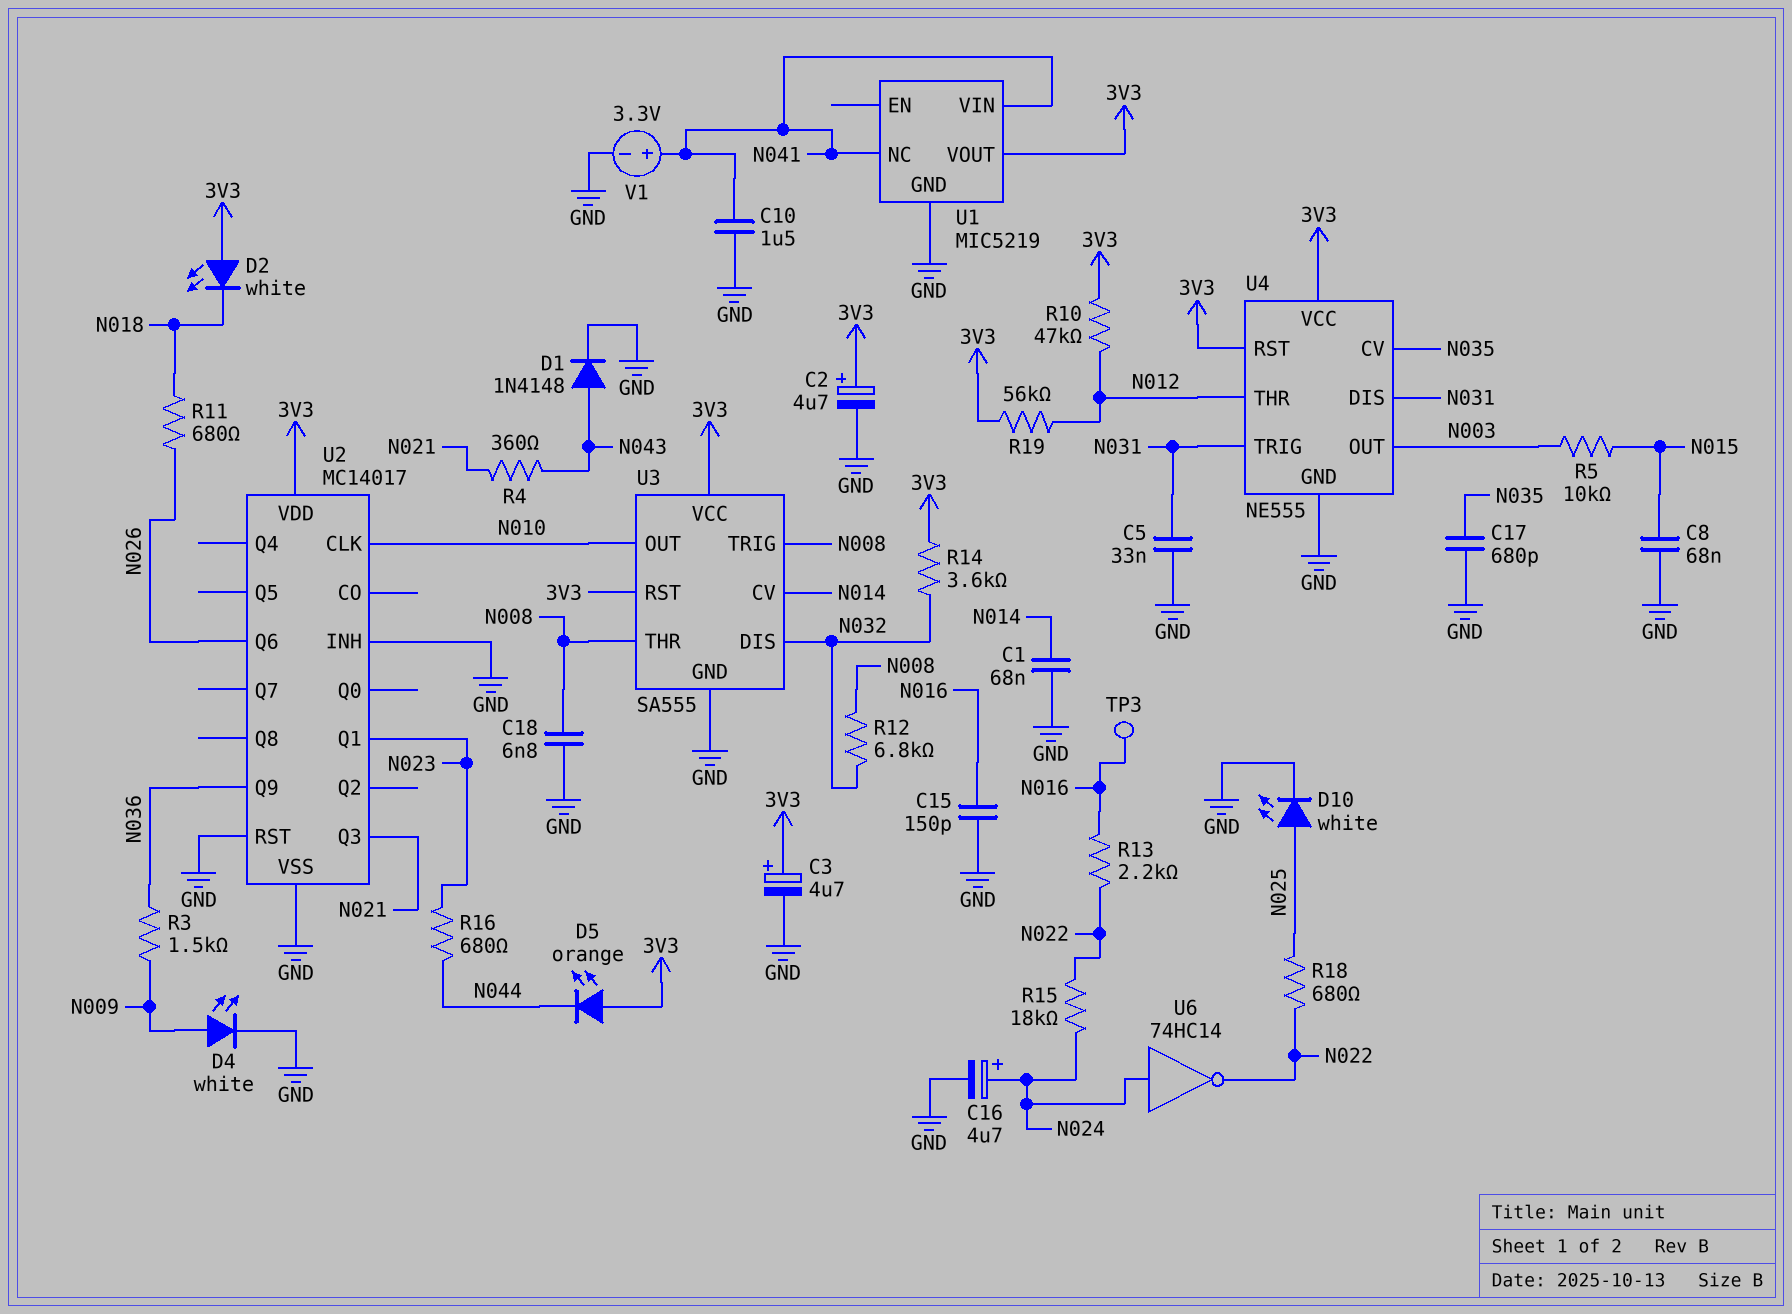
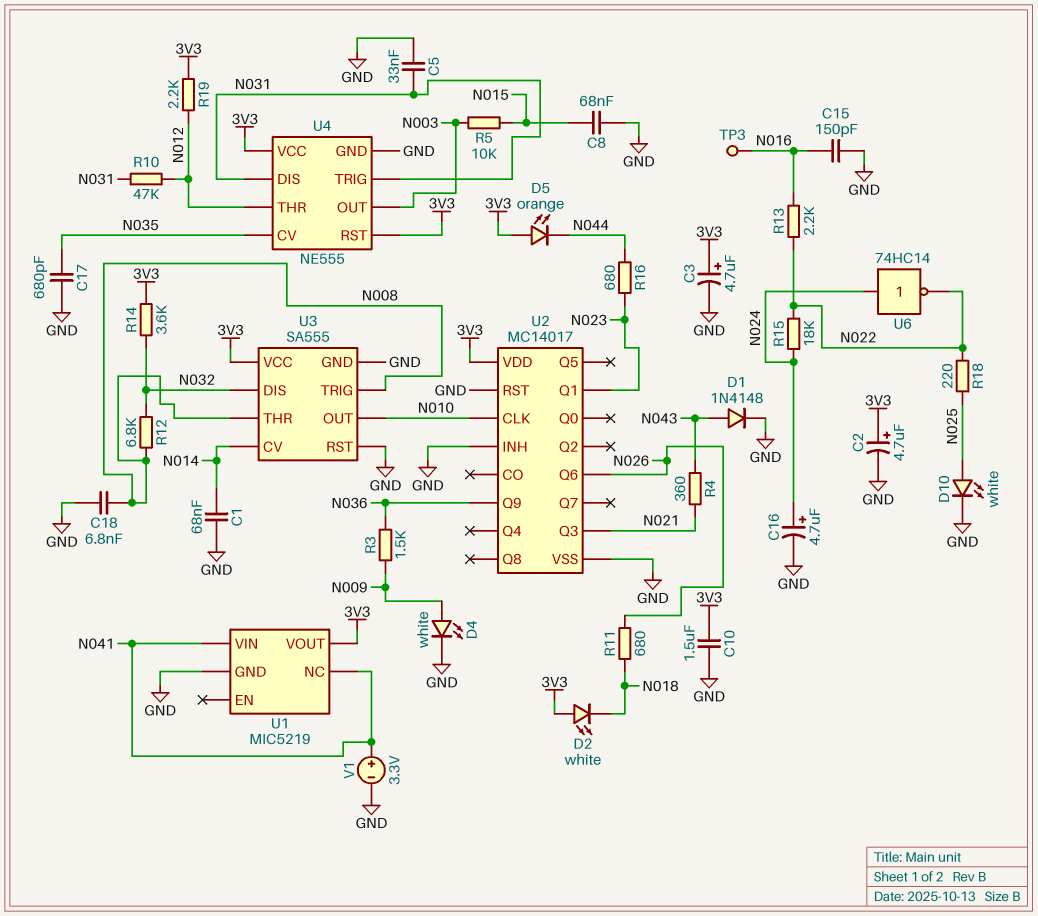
C10: 1.5uF (GND, N041) -> 1.5uF (3V3, GND)
R10: 47k (3V3, N012) -> 47k (N012, N031)
R18: 680 (N022, N025) -> 220 (N022, N025)
R19: 56k (3V3, N012) -> 2.2k (3V3, N012)
U3 pin RST: 3V3 -> GND

